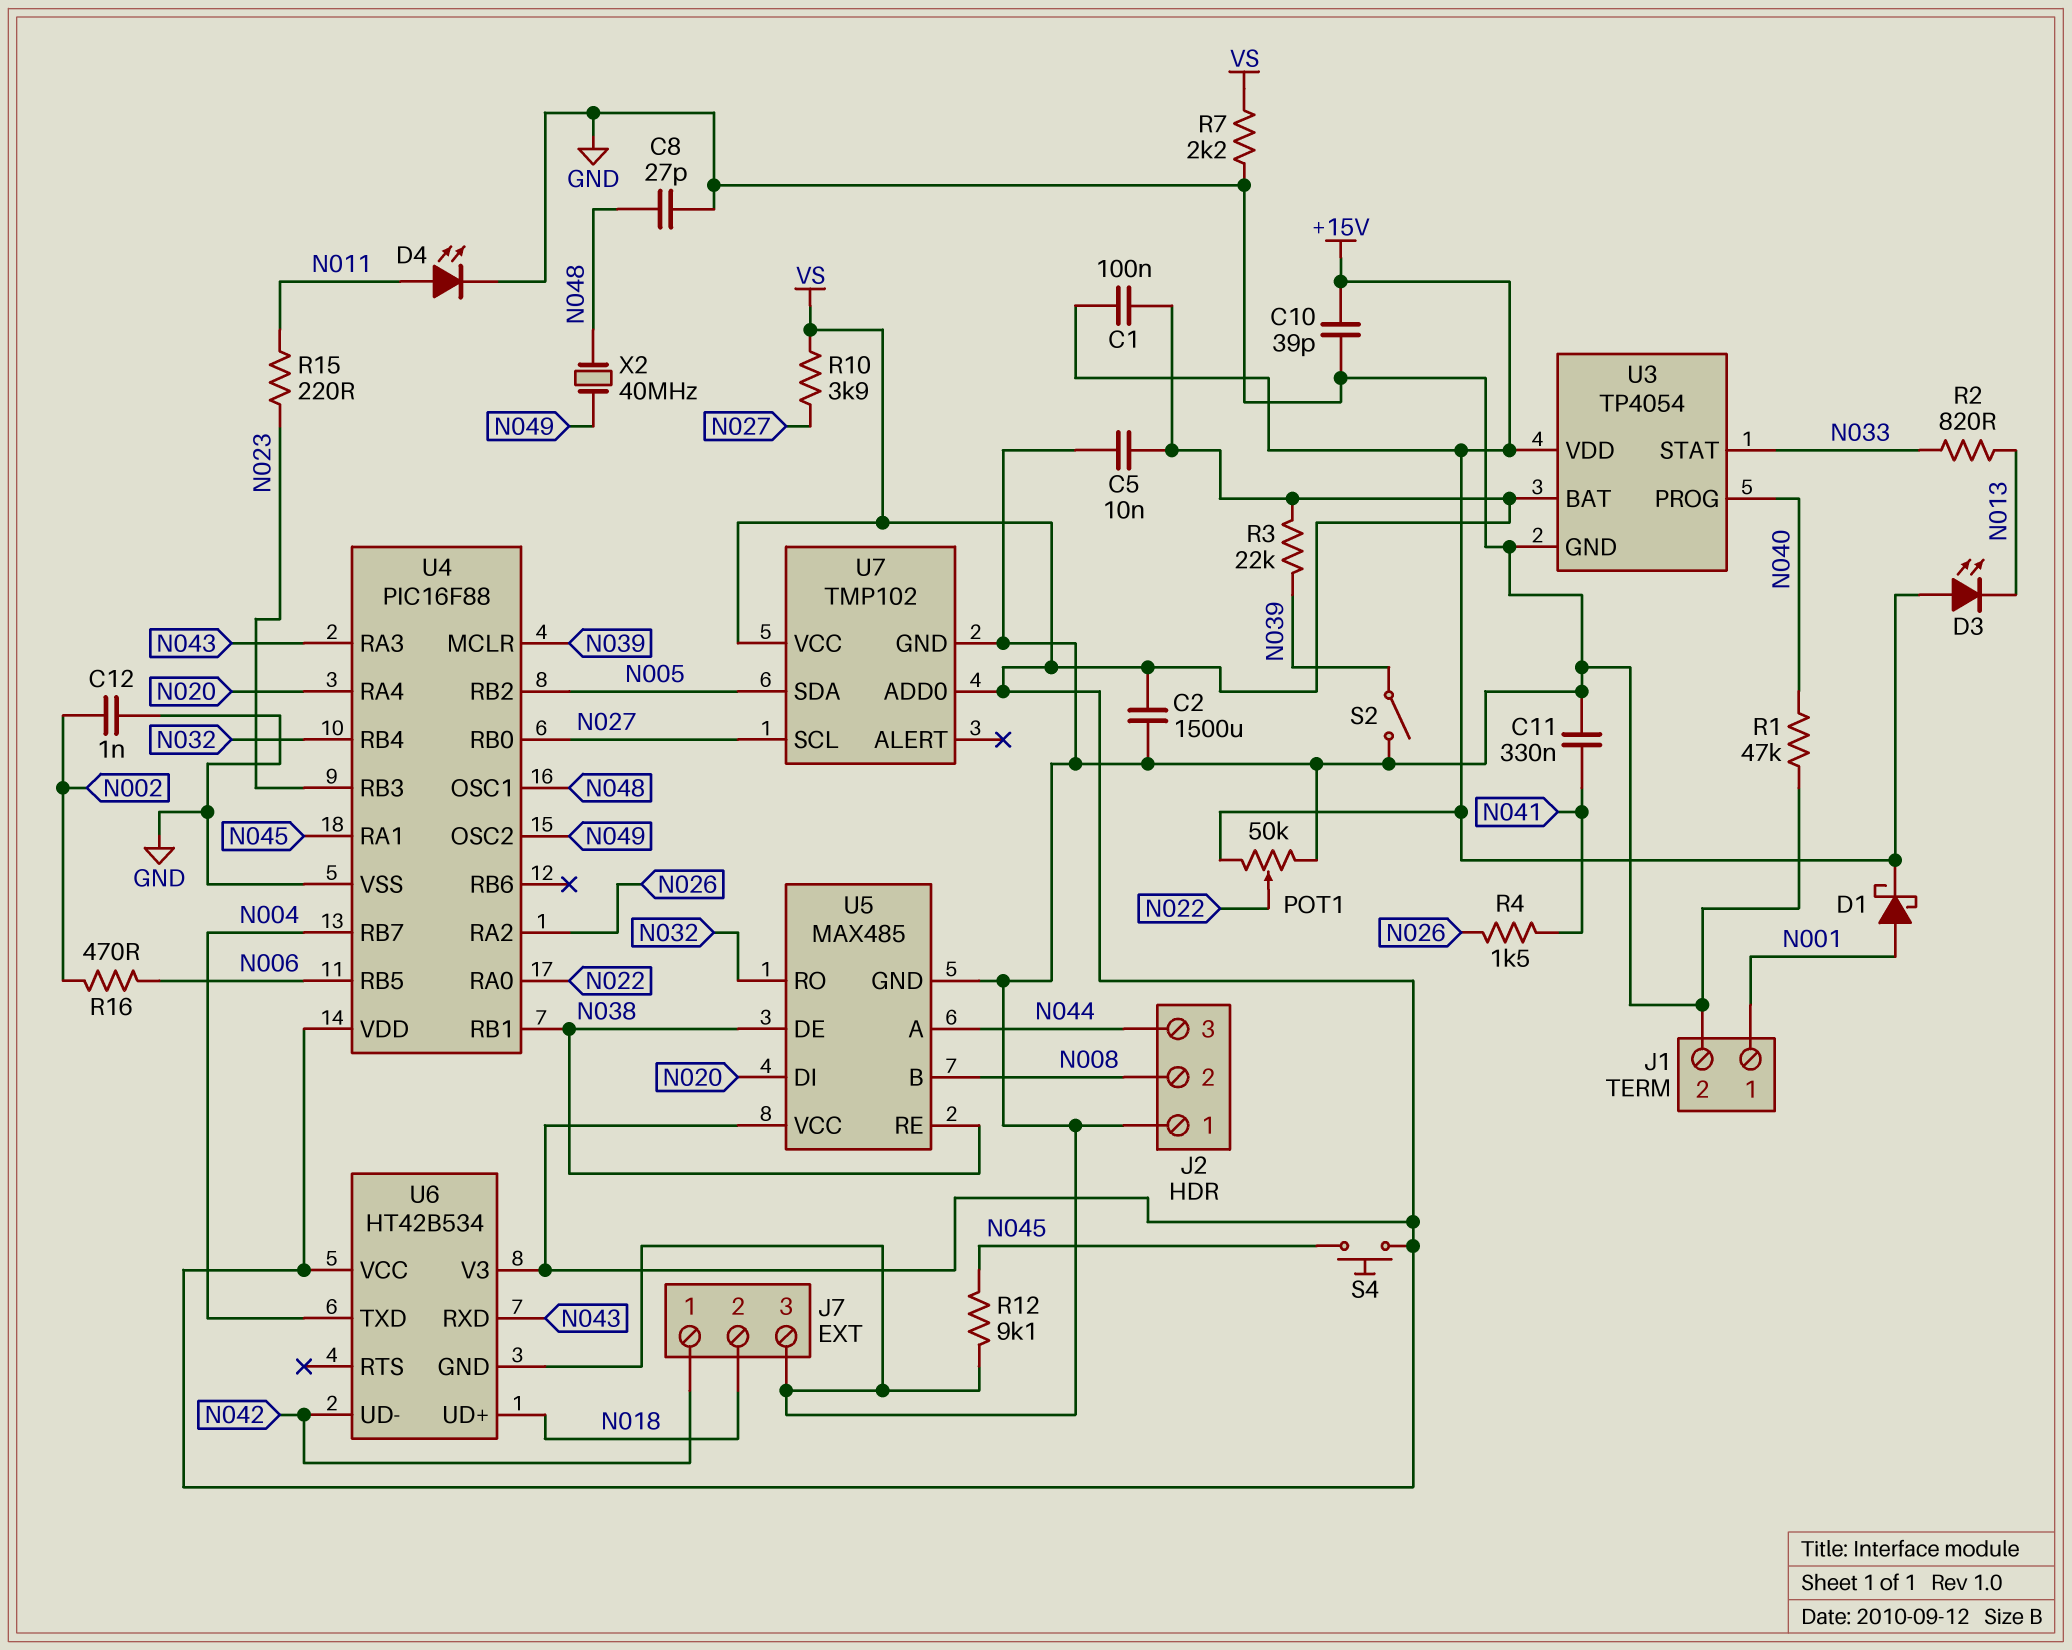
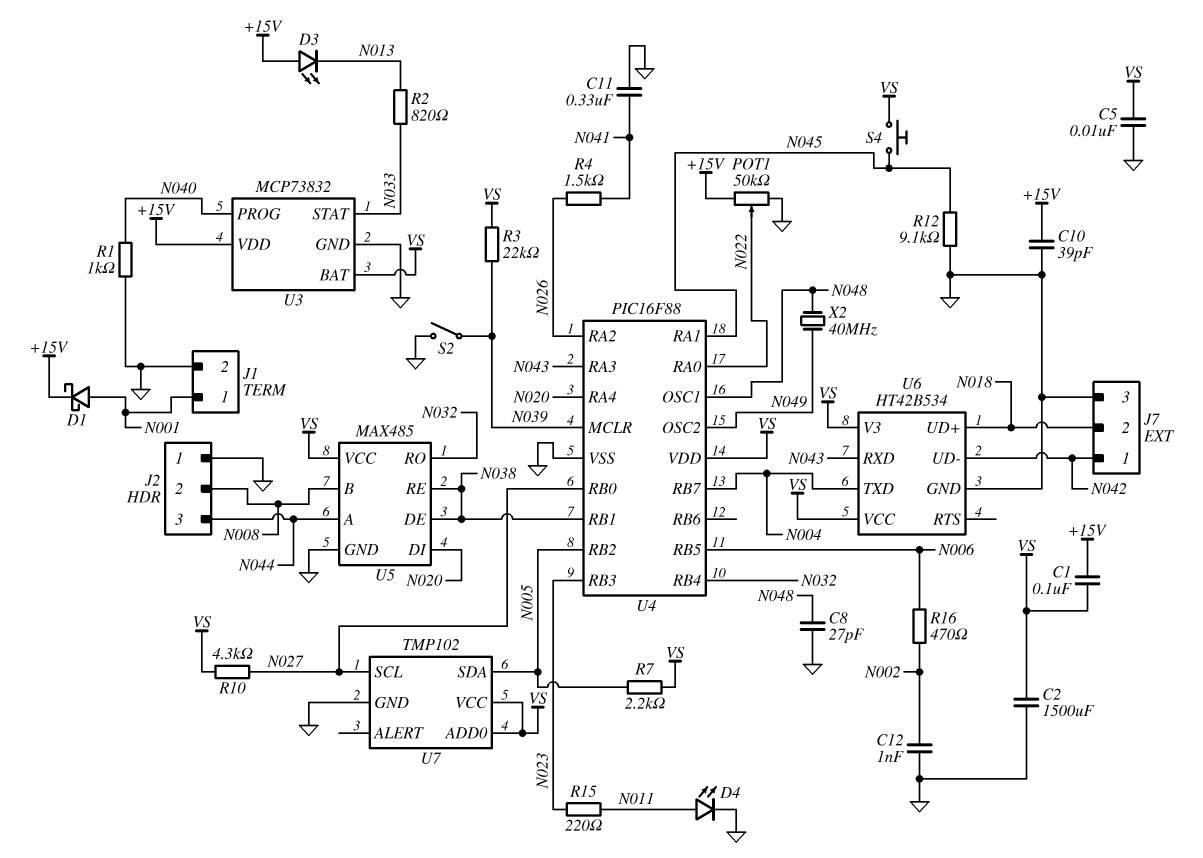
R1: 47k (GND, N040) -> 1k (GND, N040)
R7: 2.2k (GND, VS) -> 2.2k (N005, VS)
R10: 3.9k (N027, VS) -> 4.3k (N027, VS)
U3: TP4054 -> MCP73832

